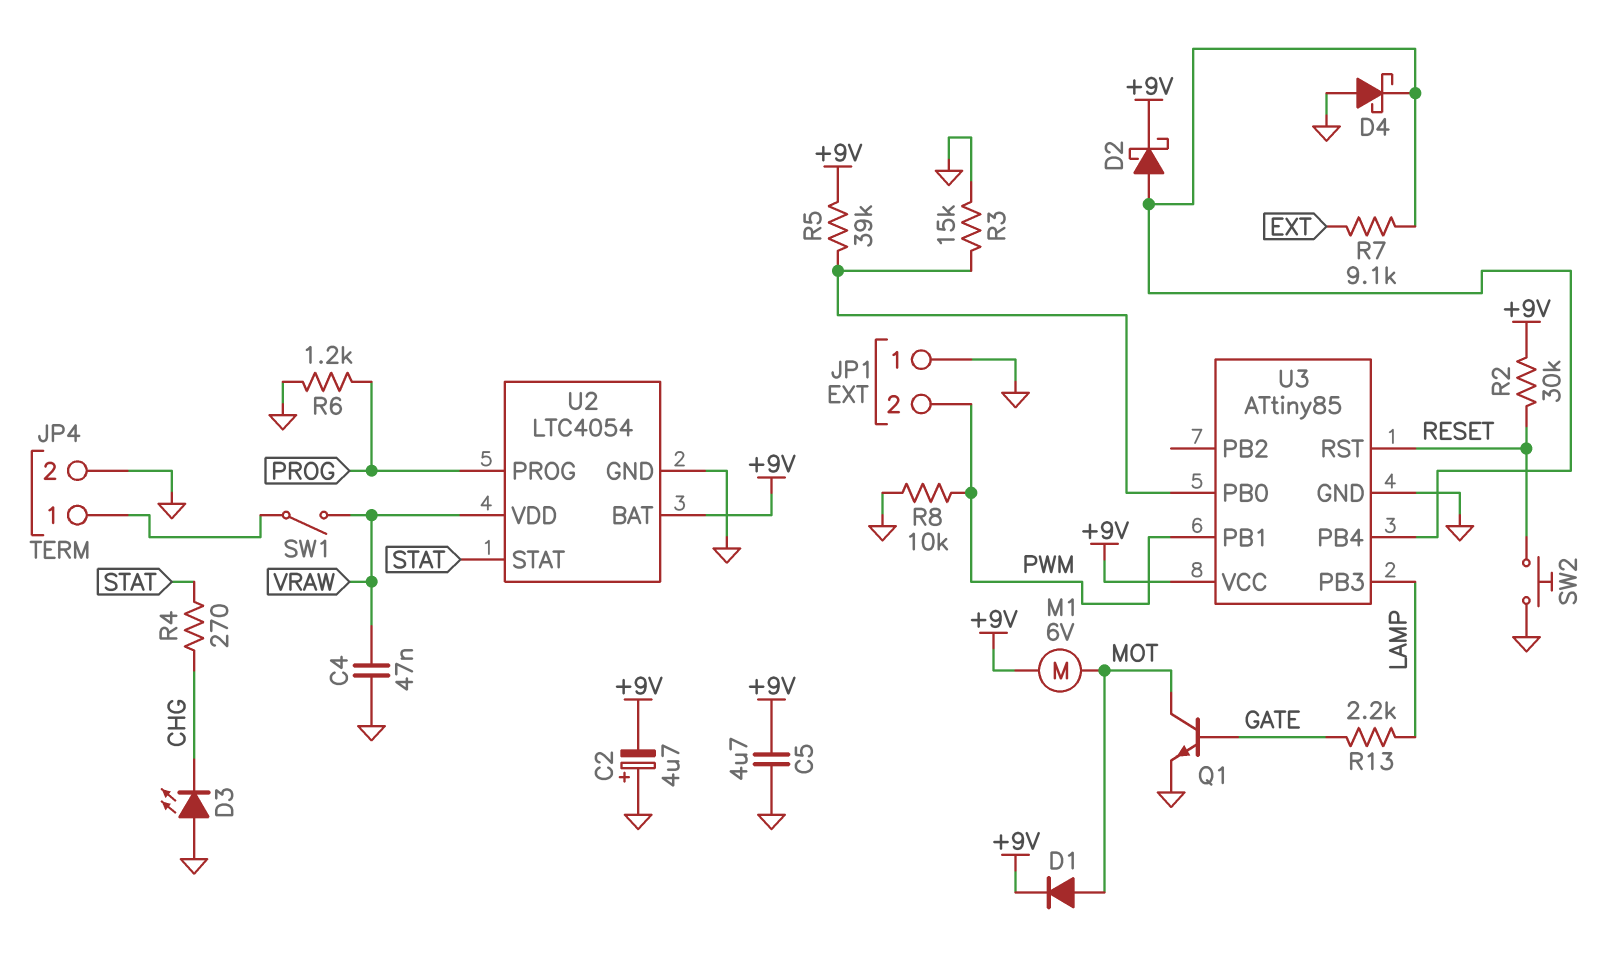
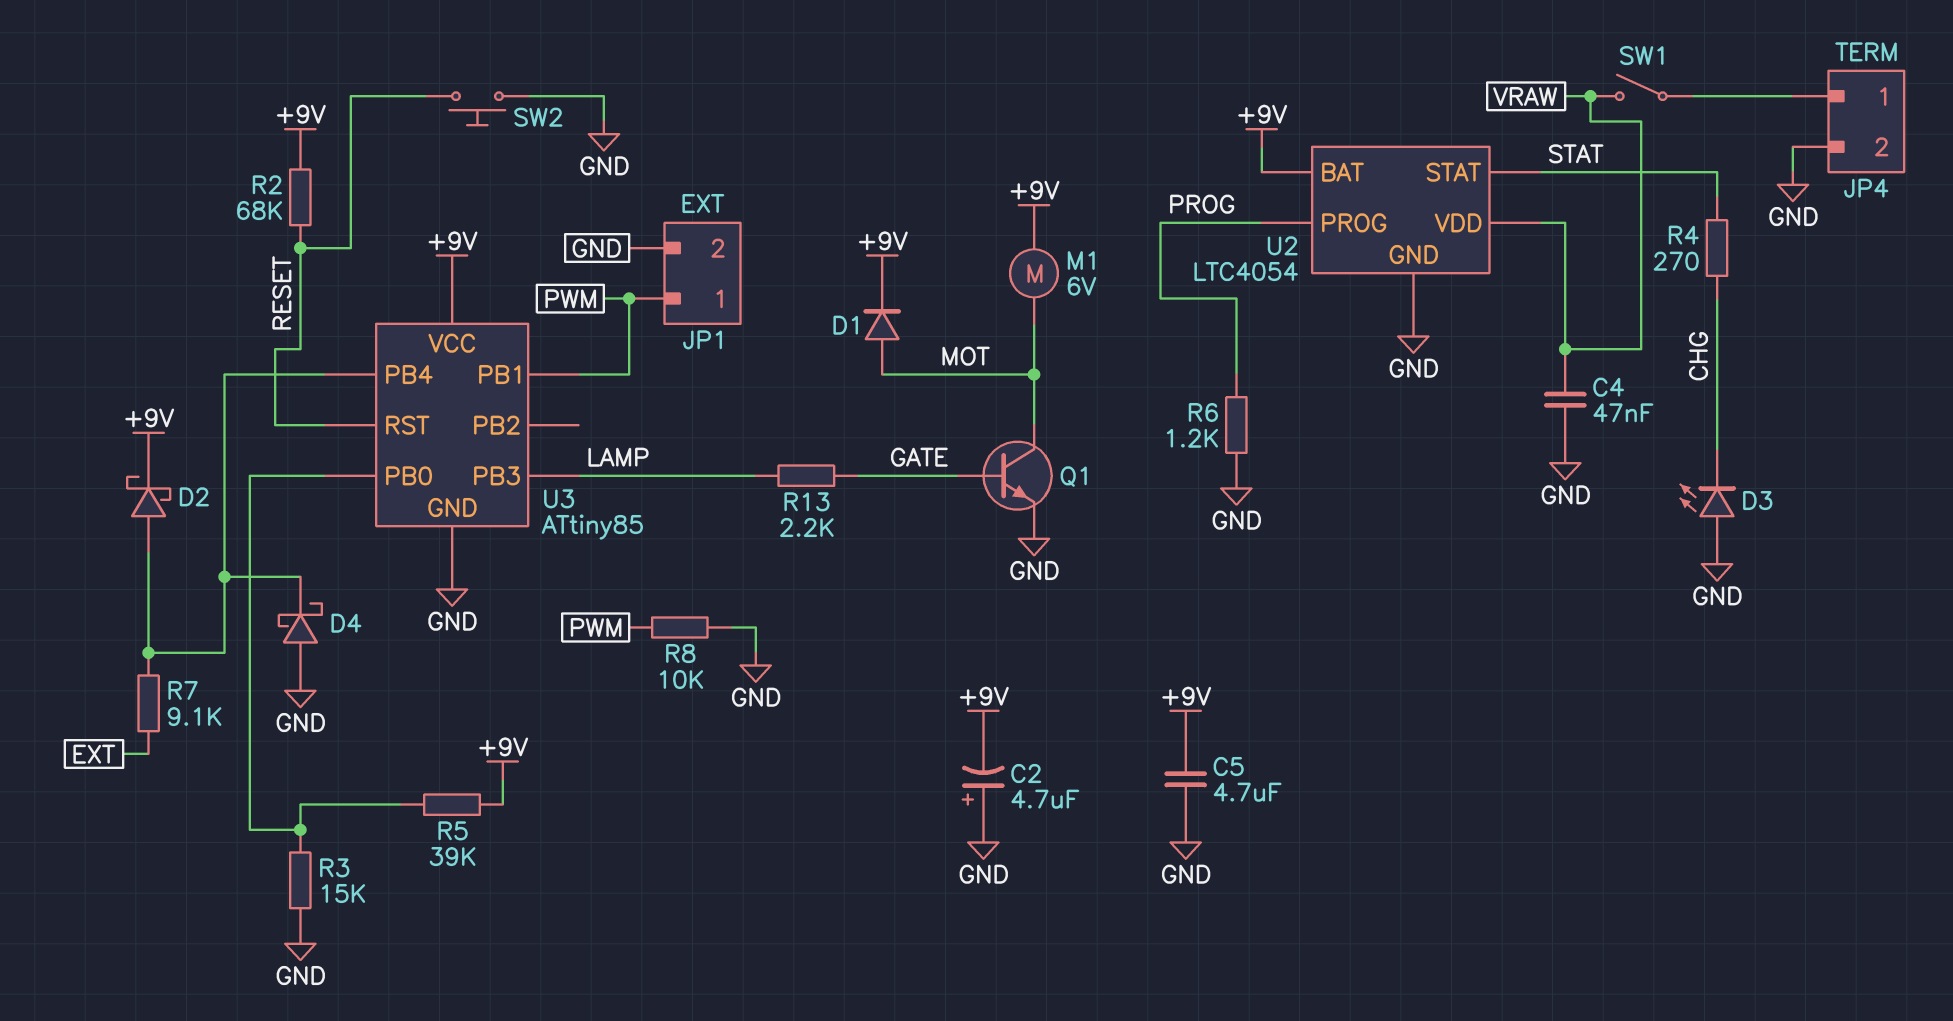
JP1 pin 1: GND -> PWM
JP1 pin 2: PWM -> GND
R2: 30k (+9V, RESET) -> 68k (+9V, RESET)

